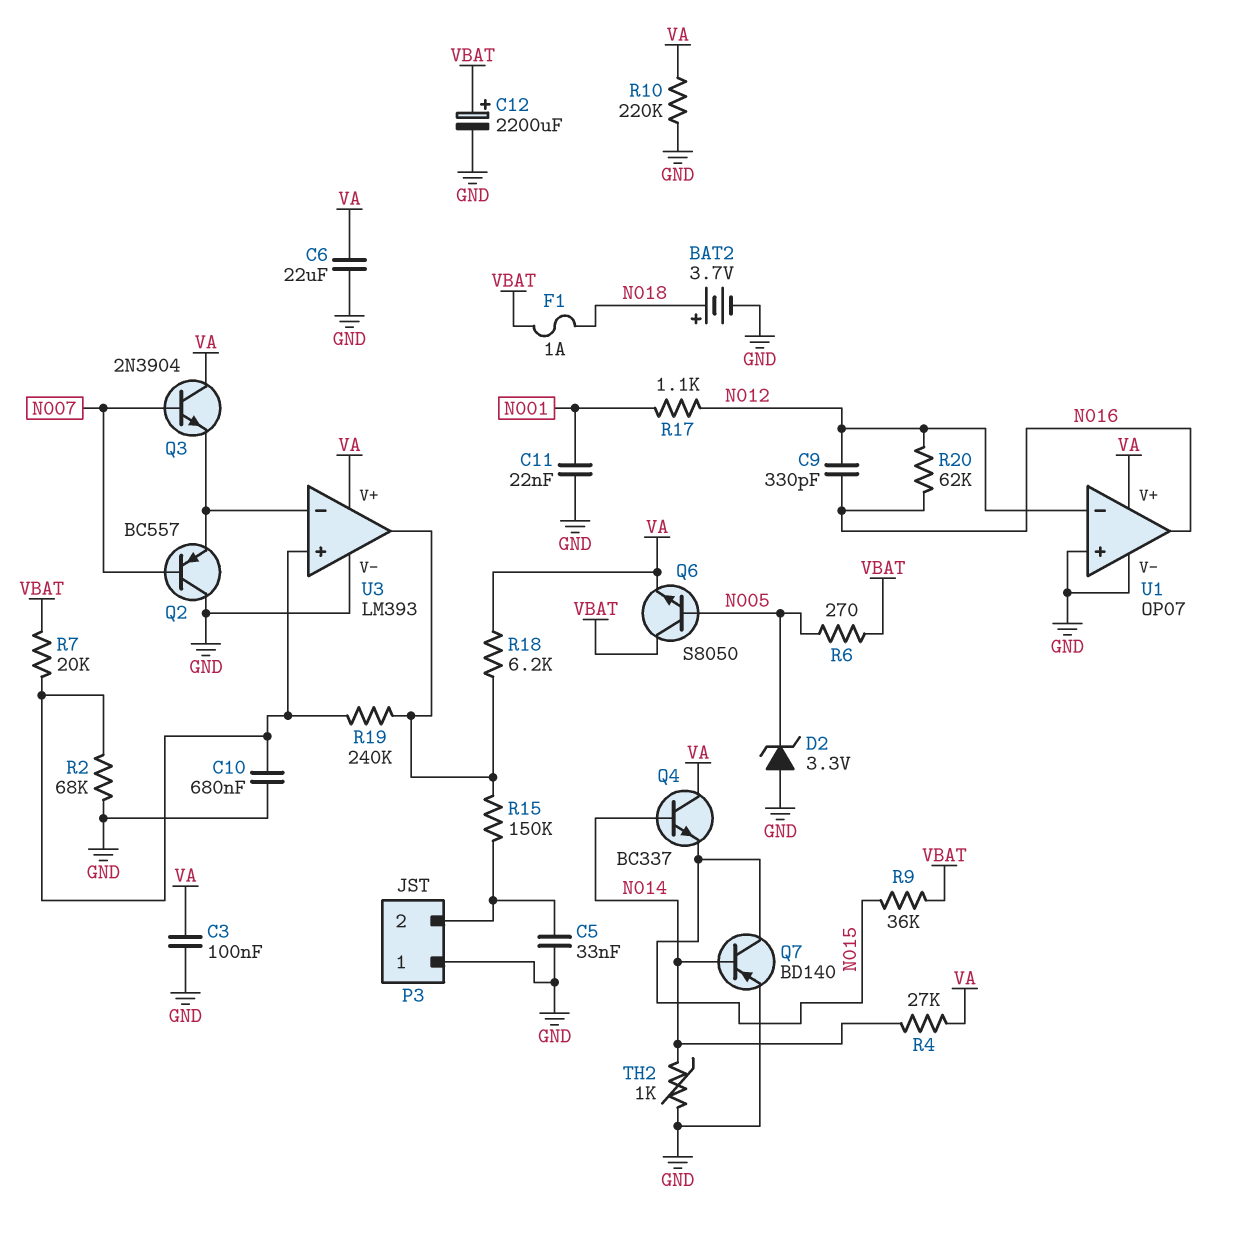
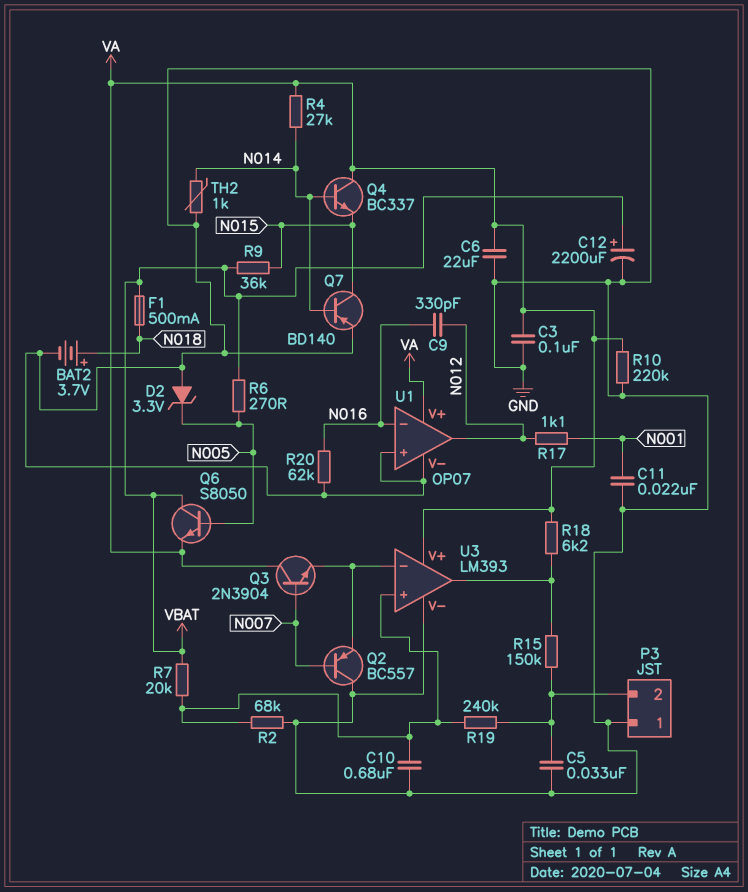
F1: 1A (N018, VBAT) -> 500mA (N018, VBAT)
R19: 240k (U3/in+, U3/out) -> 240k (P3/2, U3/in+)
R20: 62k (N012, N016) -> 62k (GND, N016)
U1 pin in-: N012 -> N016
U1 pin out: N016 -> N012

